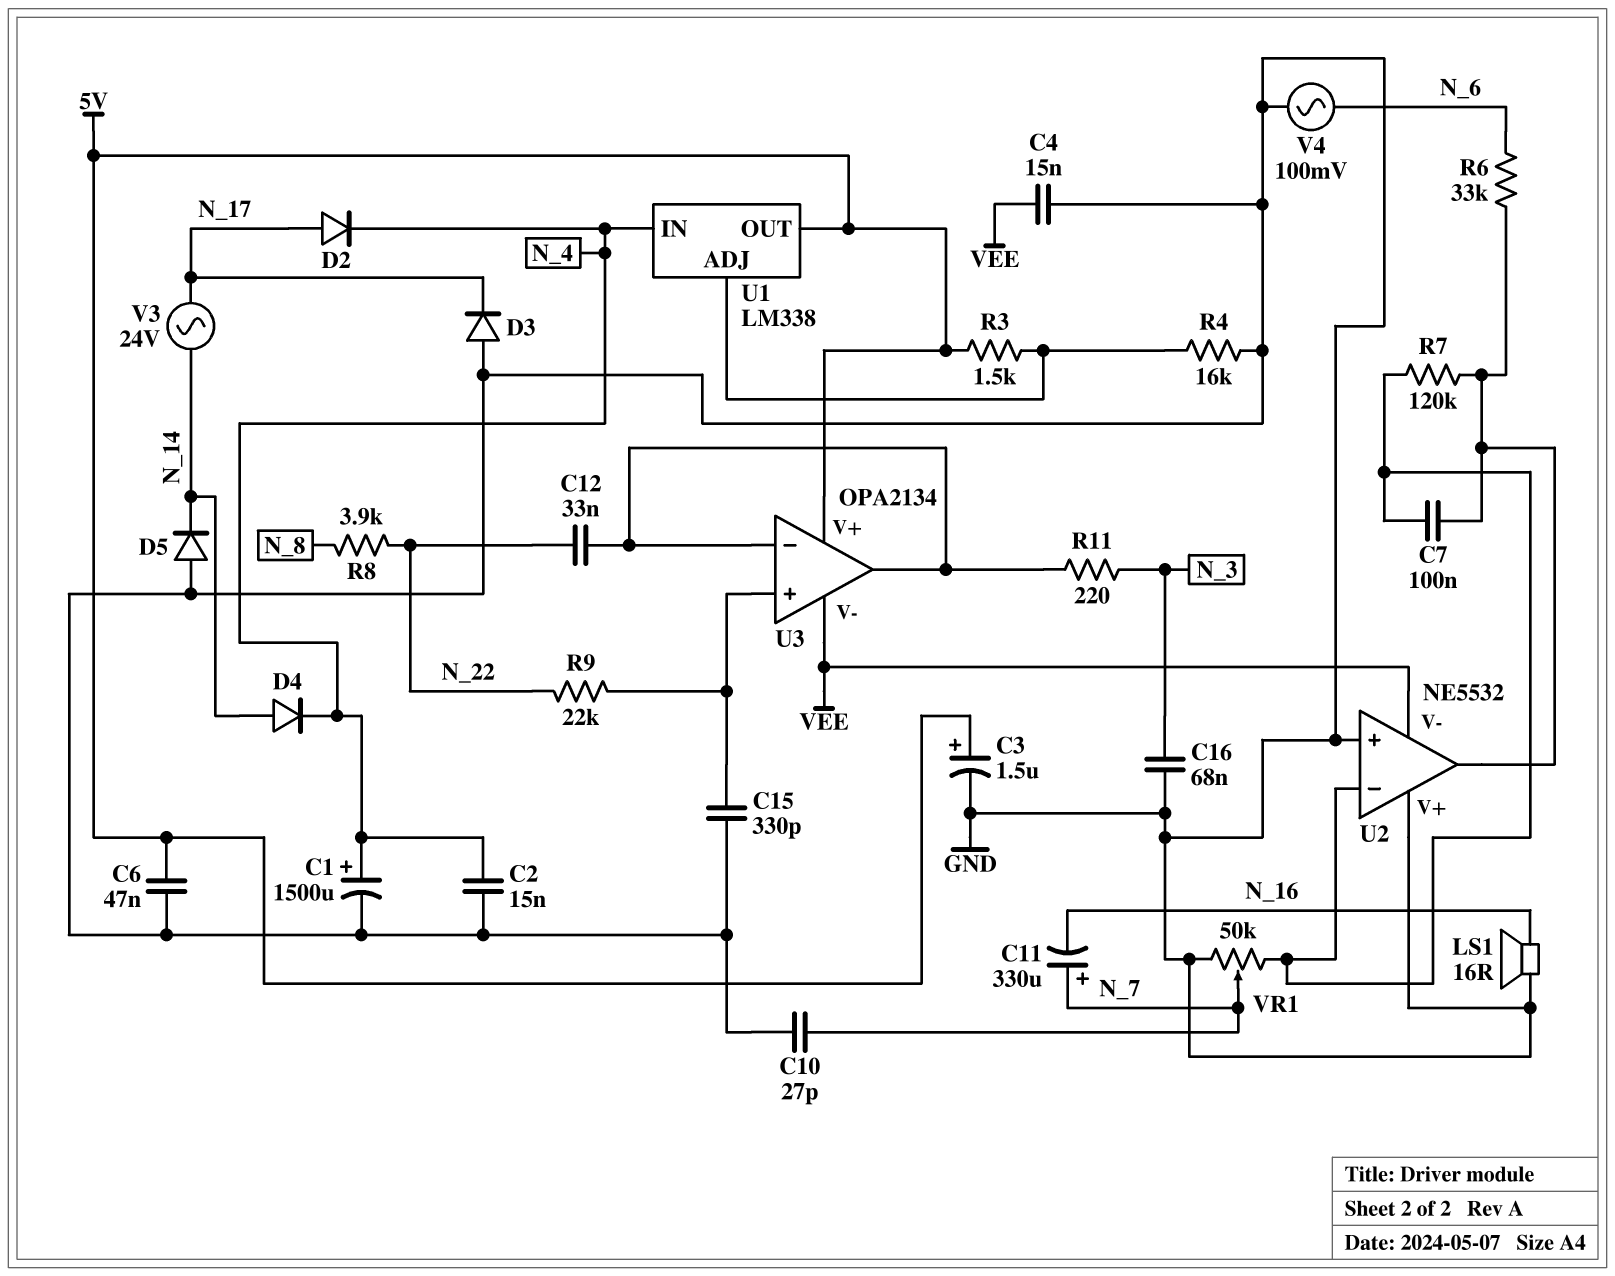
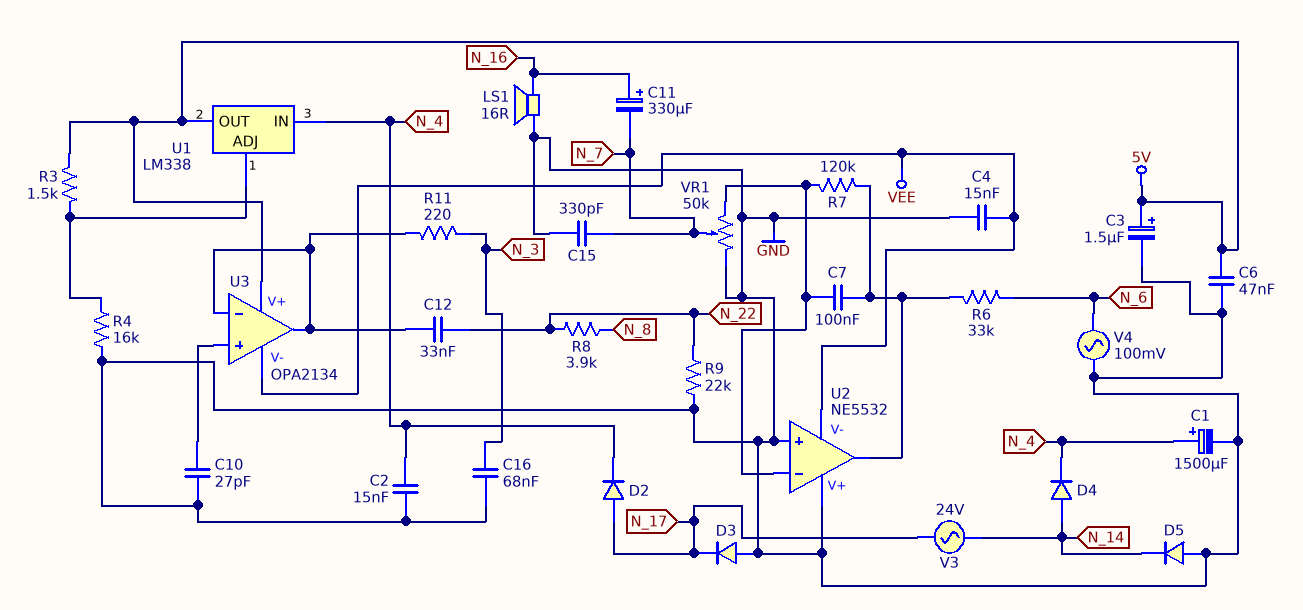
C10: 27pF (GND, N_7) -> 27pF (GND, U3/in+)
C11: 330uF (plus N_7, minus N_16) -> 330uF (plus N_16, minus N_7)
C15: 330pF (GND, U3/in+) -> 330pF (GND, N_7)
R9: 22k (N_22, U3/in+) -> 22k (GND, N_22)

